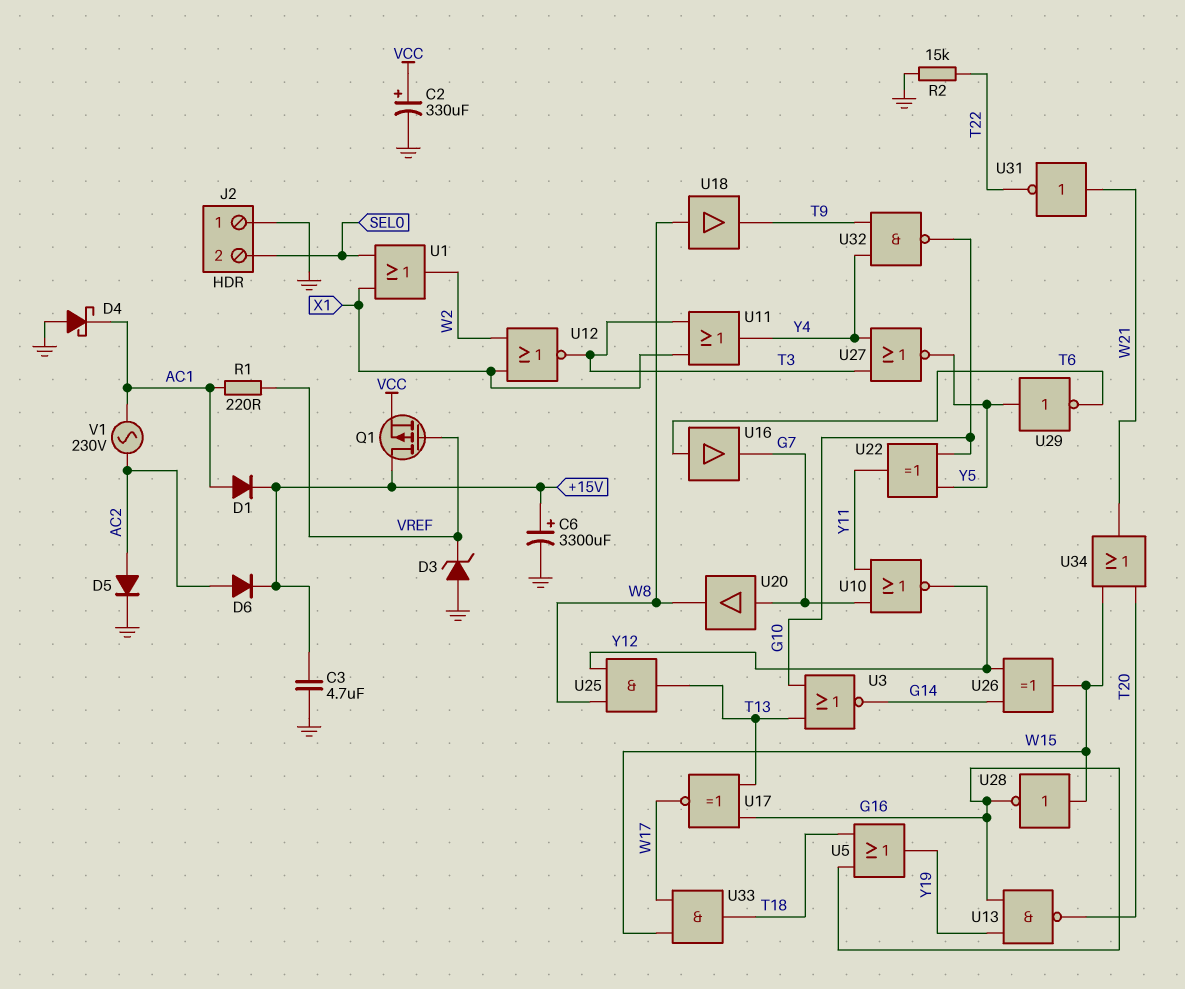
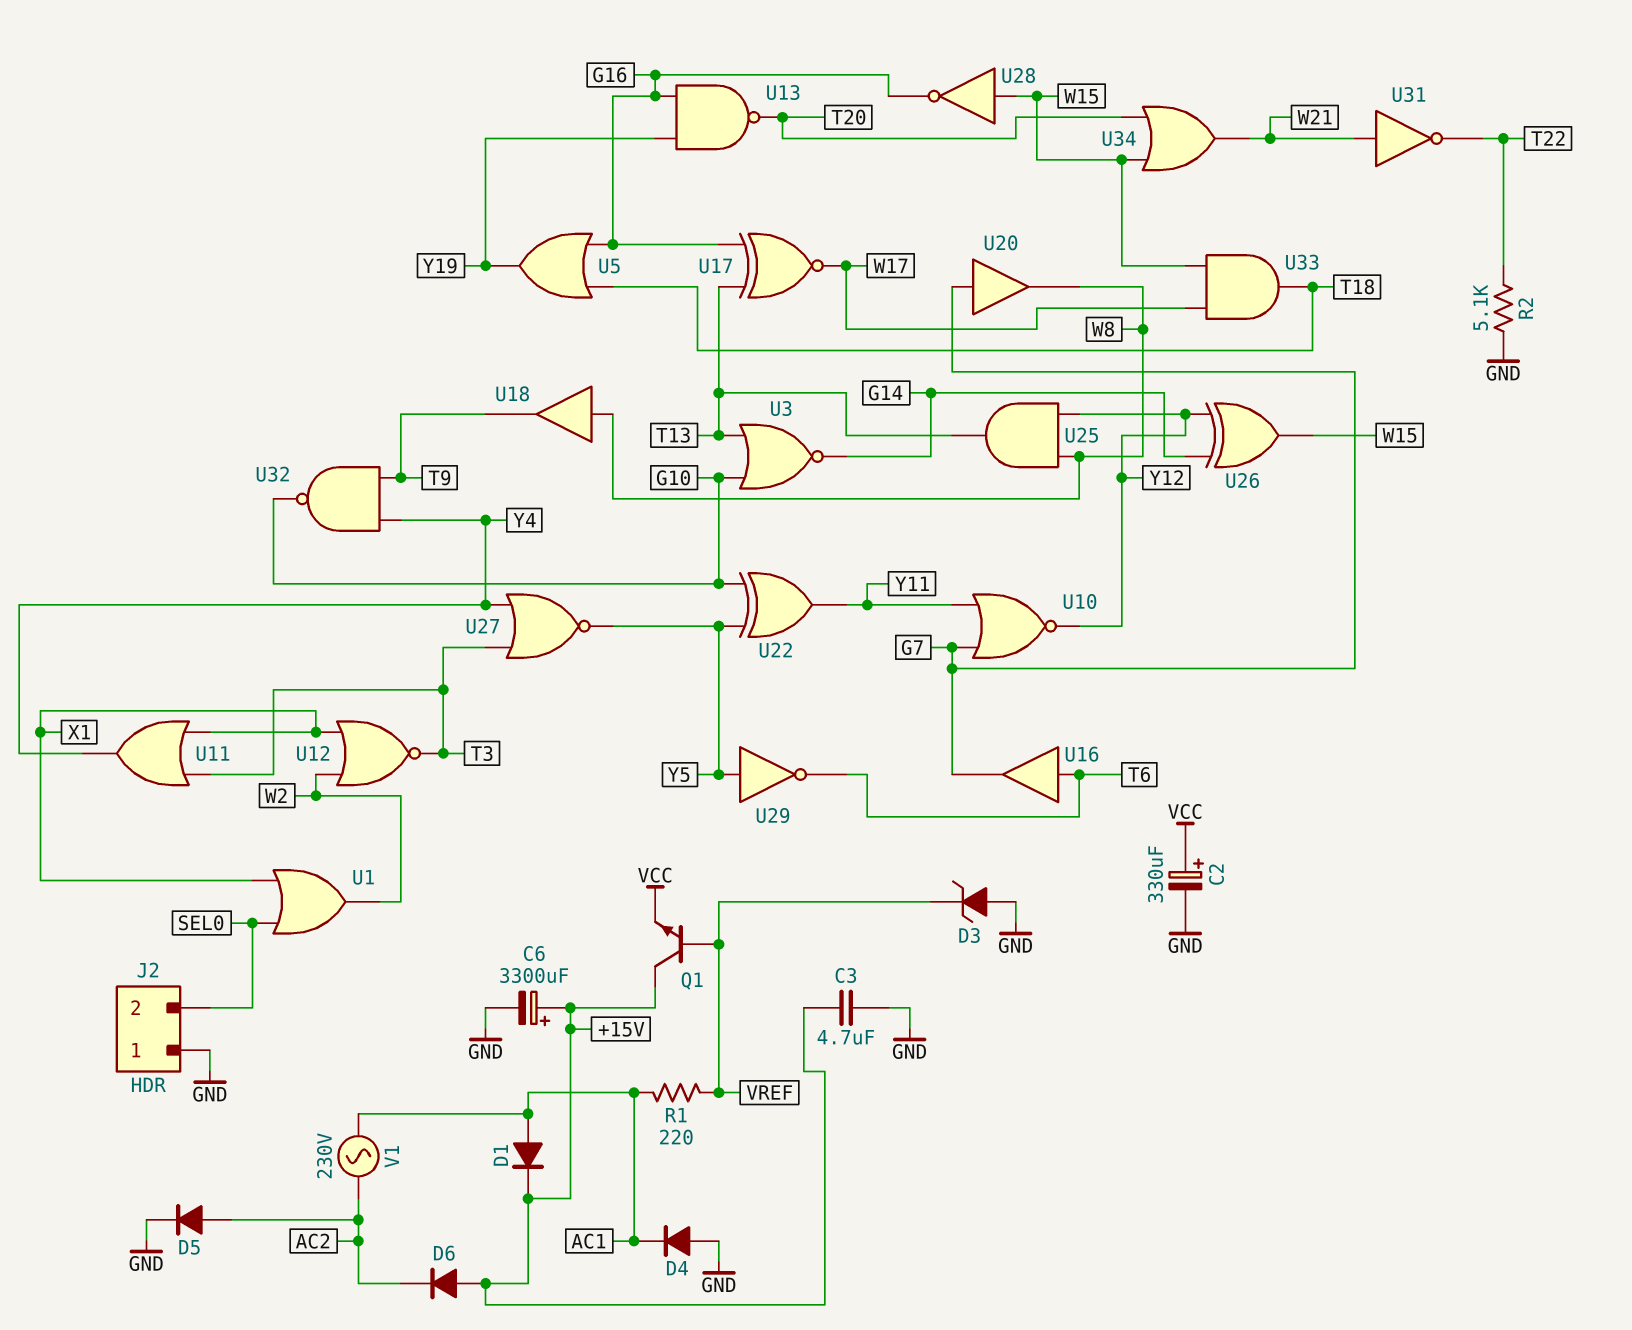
D4: schottky (A GND, K AC1) -> diode (A GND, K AC1)
D6: diode (A AC2, K +15V) -> diode (A +15V, K AC2)
Q1: PMOS (G VREF, D +15V, S VCC) -> NPN (B VREF, C +15V, E VCC)
R2: 15k (GND, T22) -> 5.1k (GND, T22)

